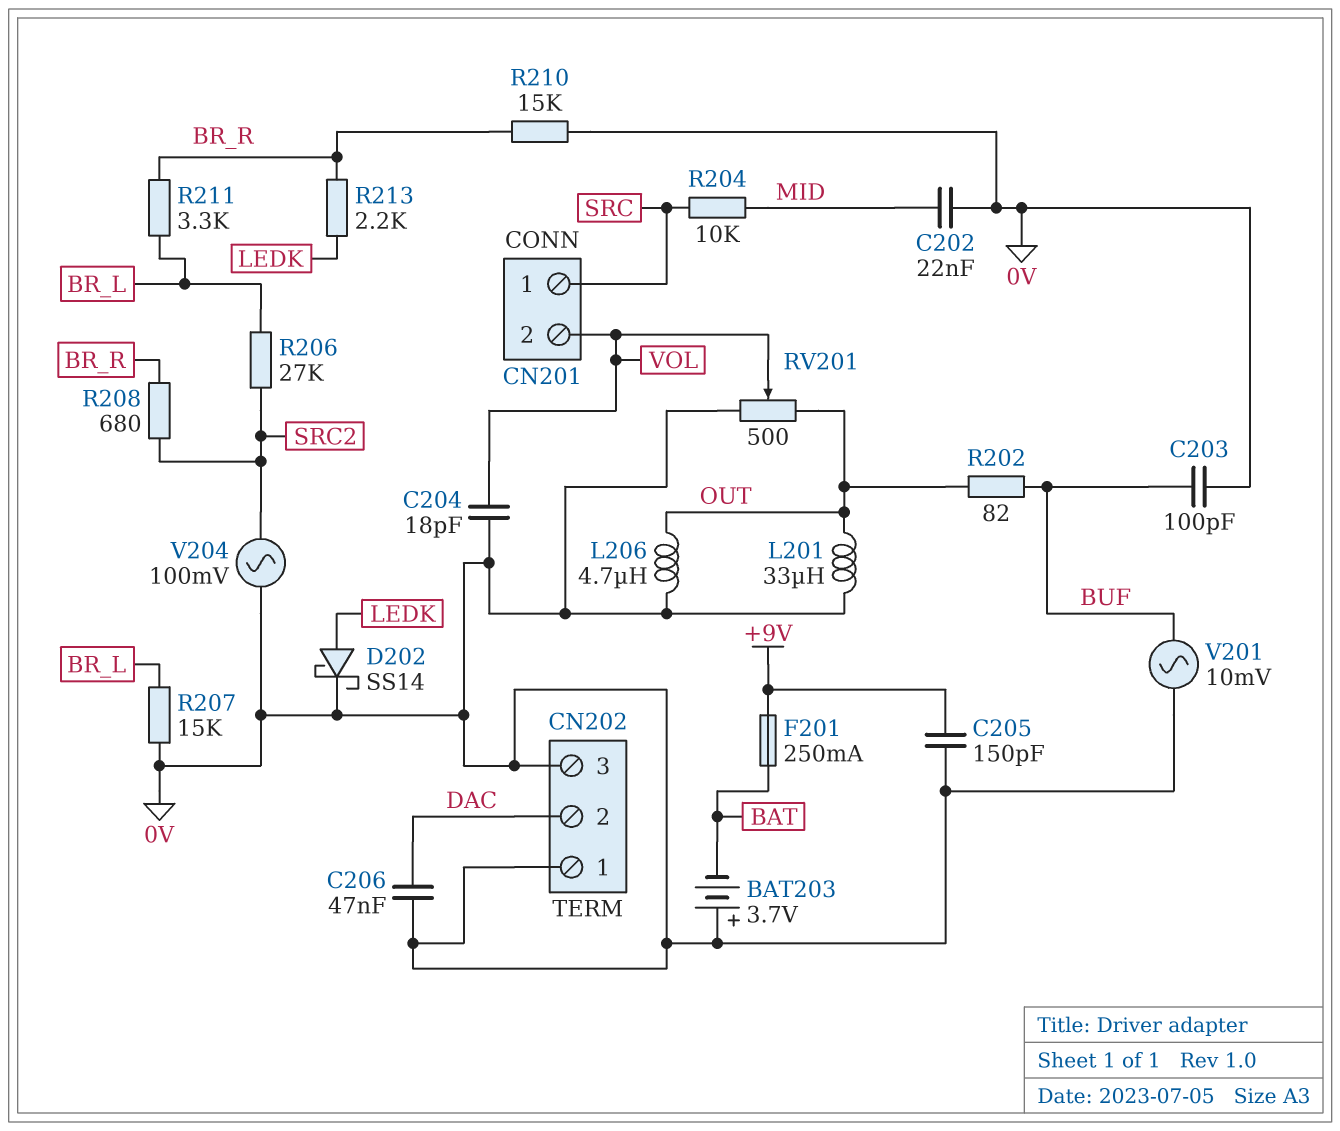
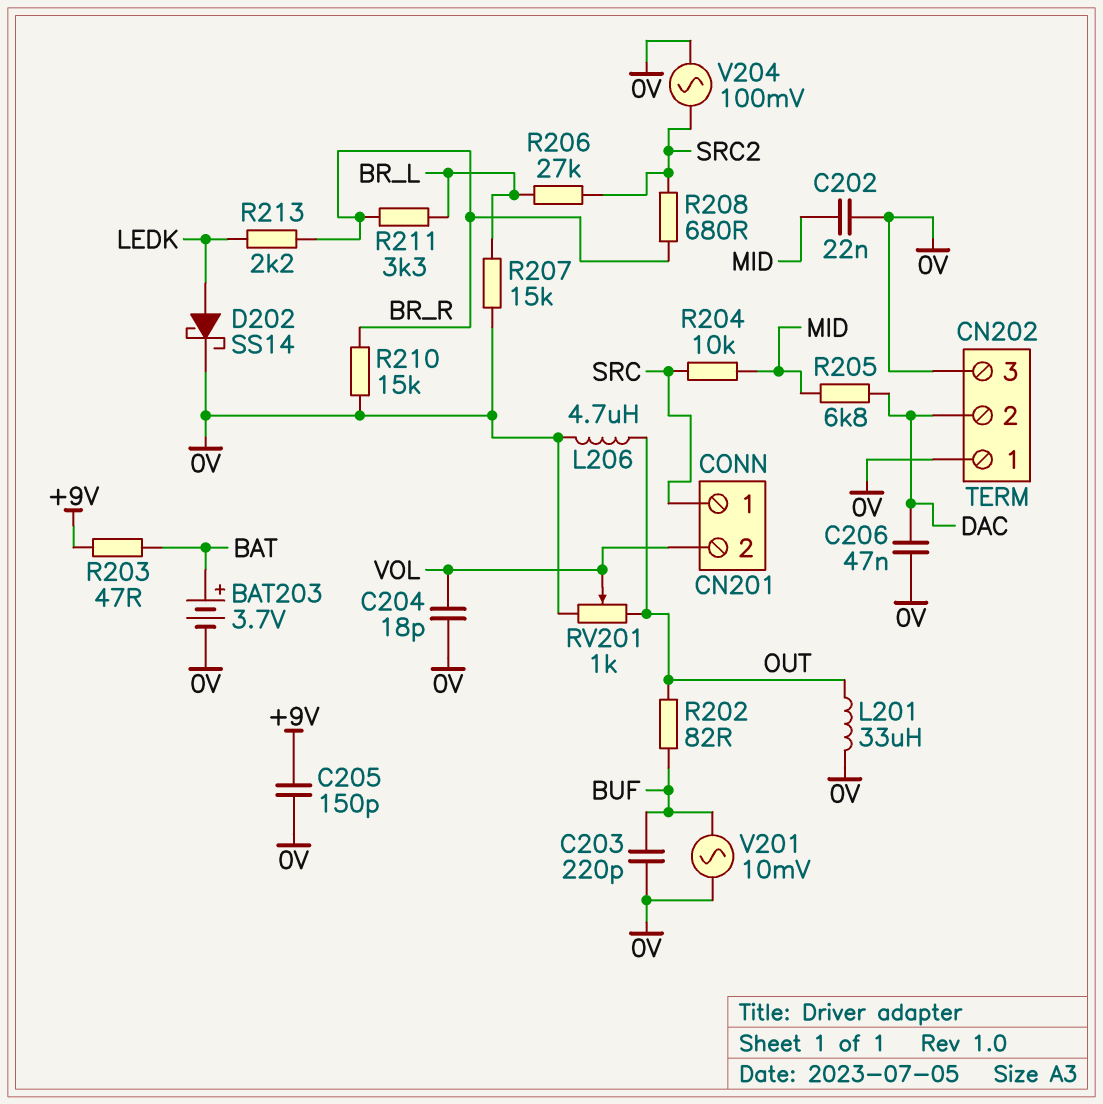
BAT203: 3.7V (plus 0V, minus BAT) -> 3.7V (plus BAT, minus 0V)
C203: 100pF (0V, BUF) -> 220pF (0V, BUF)
F201: 250mA (+9V, BAT) -> none
R203: none -> 47 (+9V, BAT)
R205: none -> 6.8k (DAC, MID)
RV201: 500 (0V, OUT, wiper VOL) -> 1k (0V, OUT, wiper VOL)

